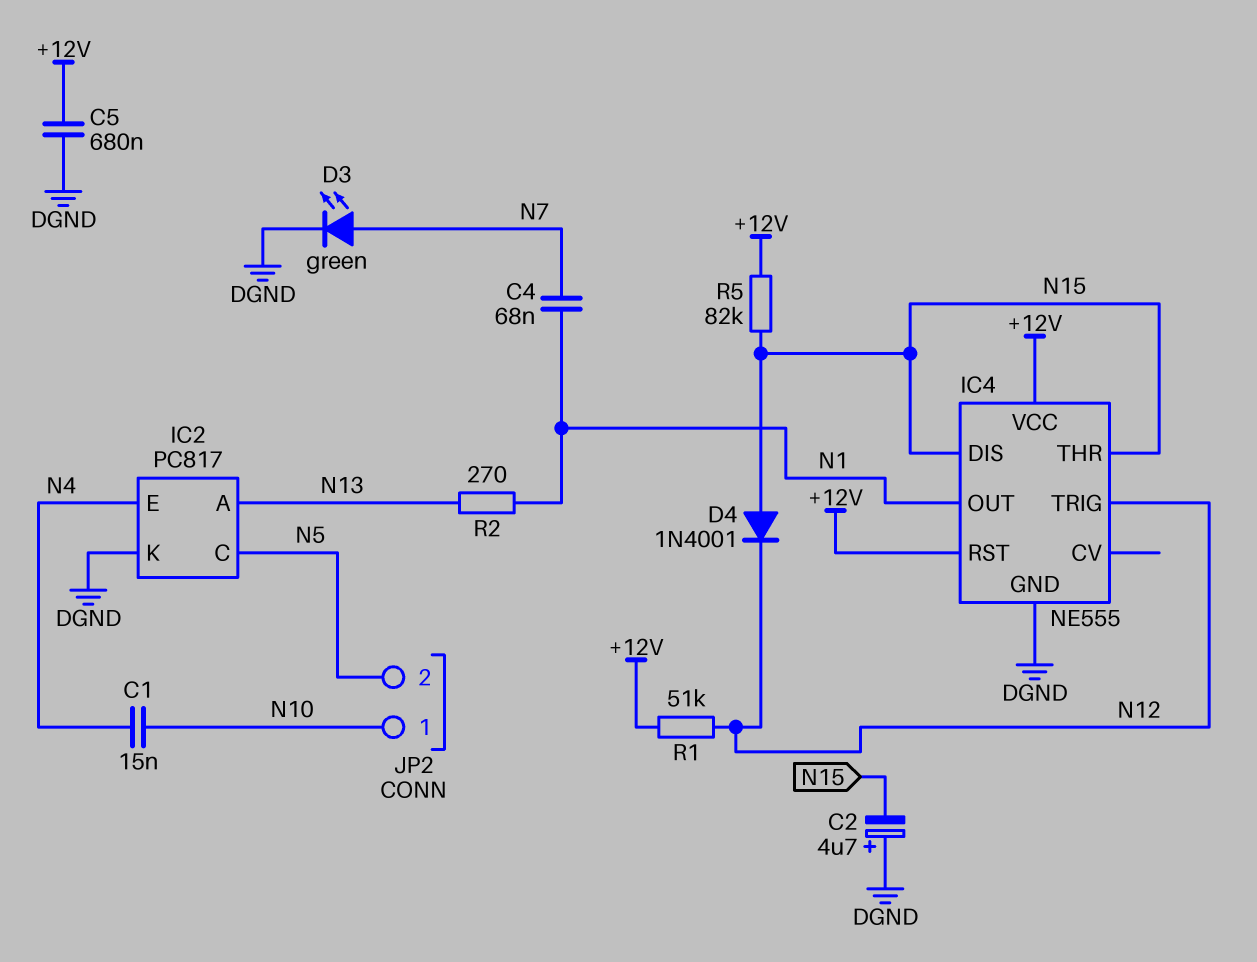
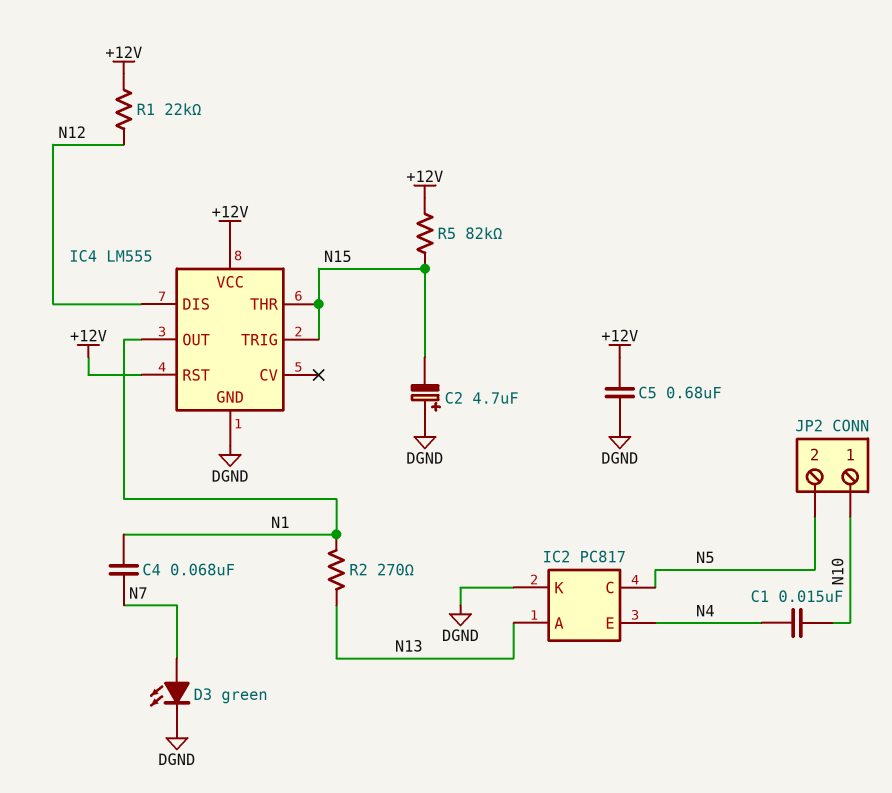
D4: diode 1N4001 (A N15, K N12) -> none
IC4: NE555 -> LM555
IC4 pin DIS: N15 -> N12
IC4 pin TRIG: N12 -> N15
R1: 51k (+12V, N12) -> 22k (+12V, N12)

